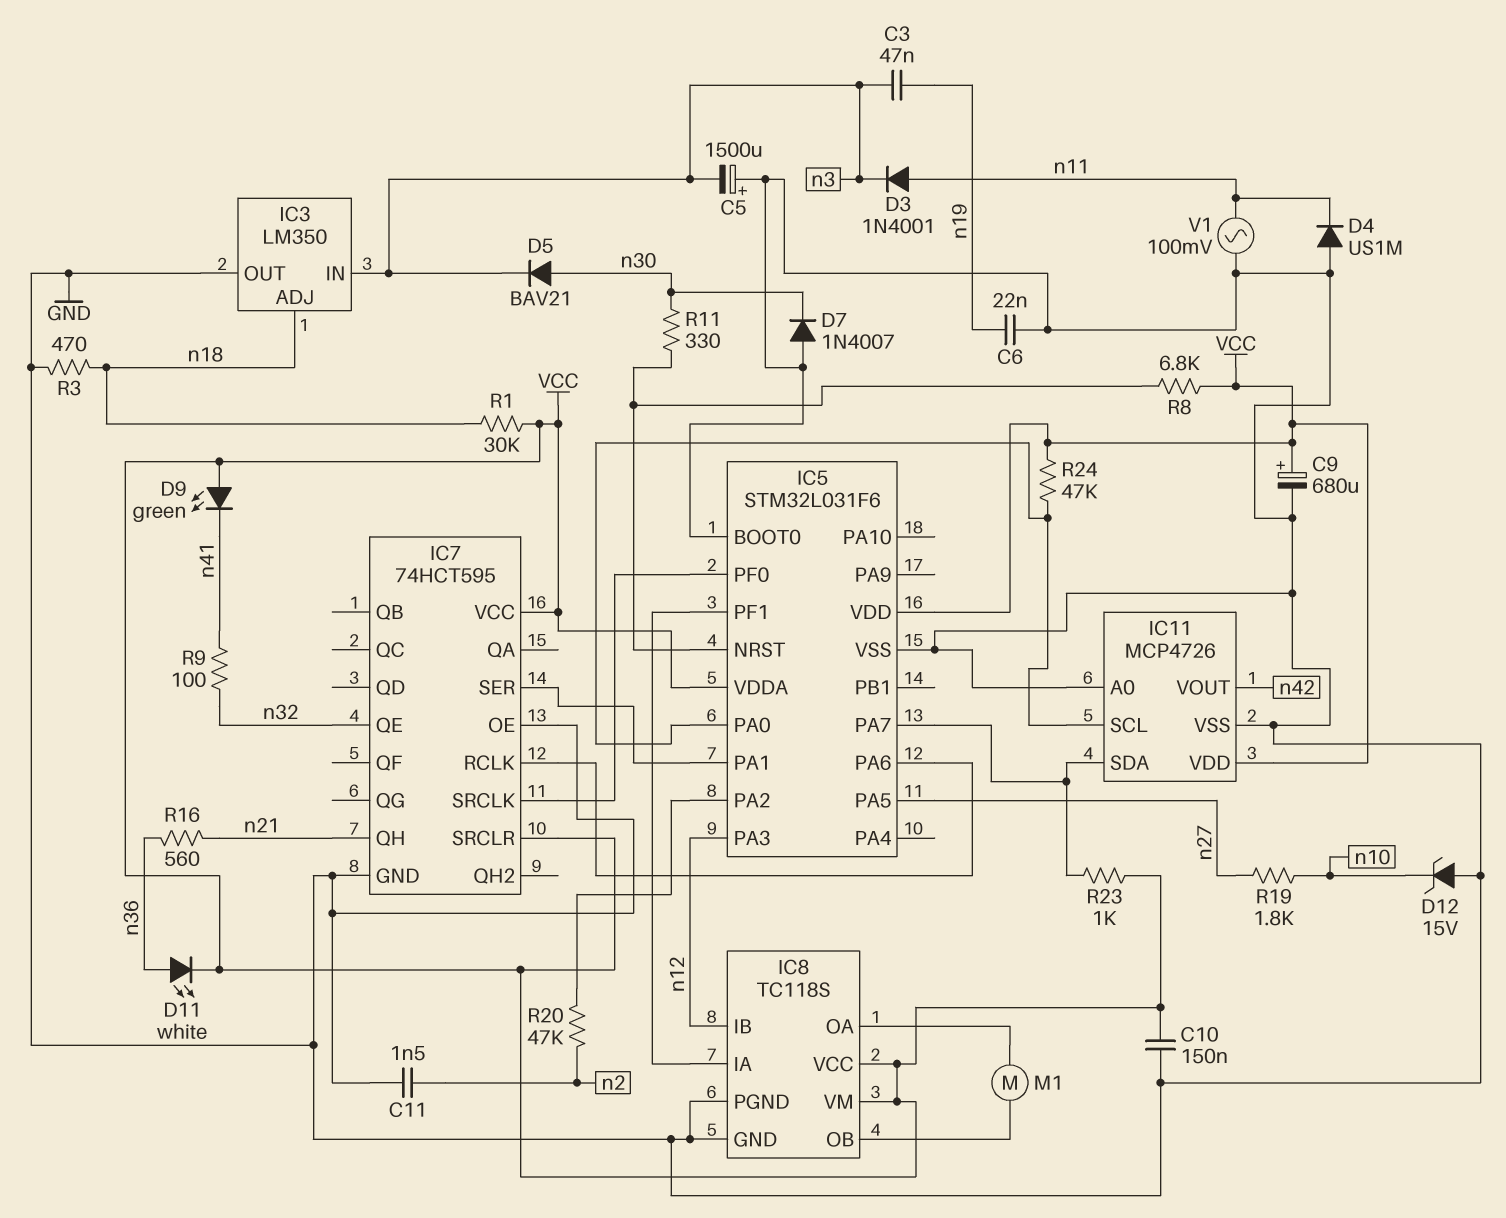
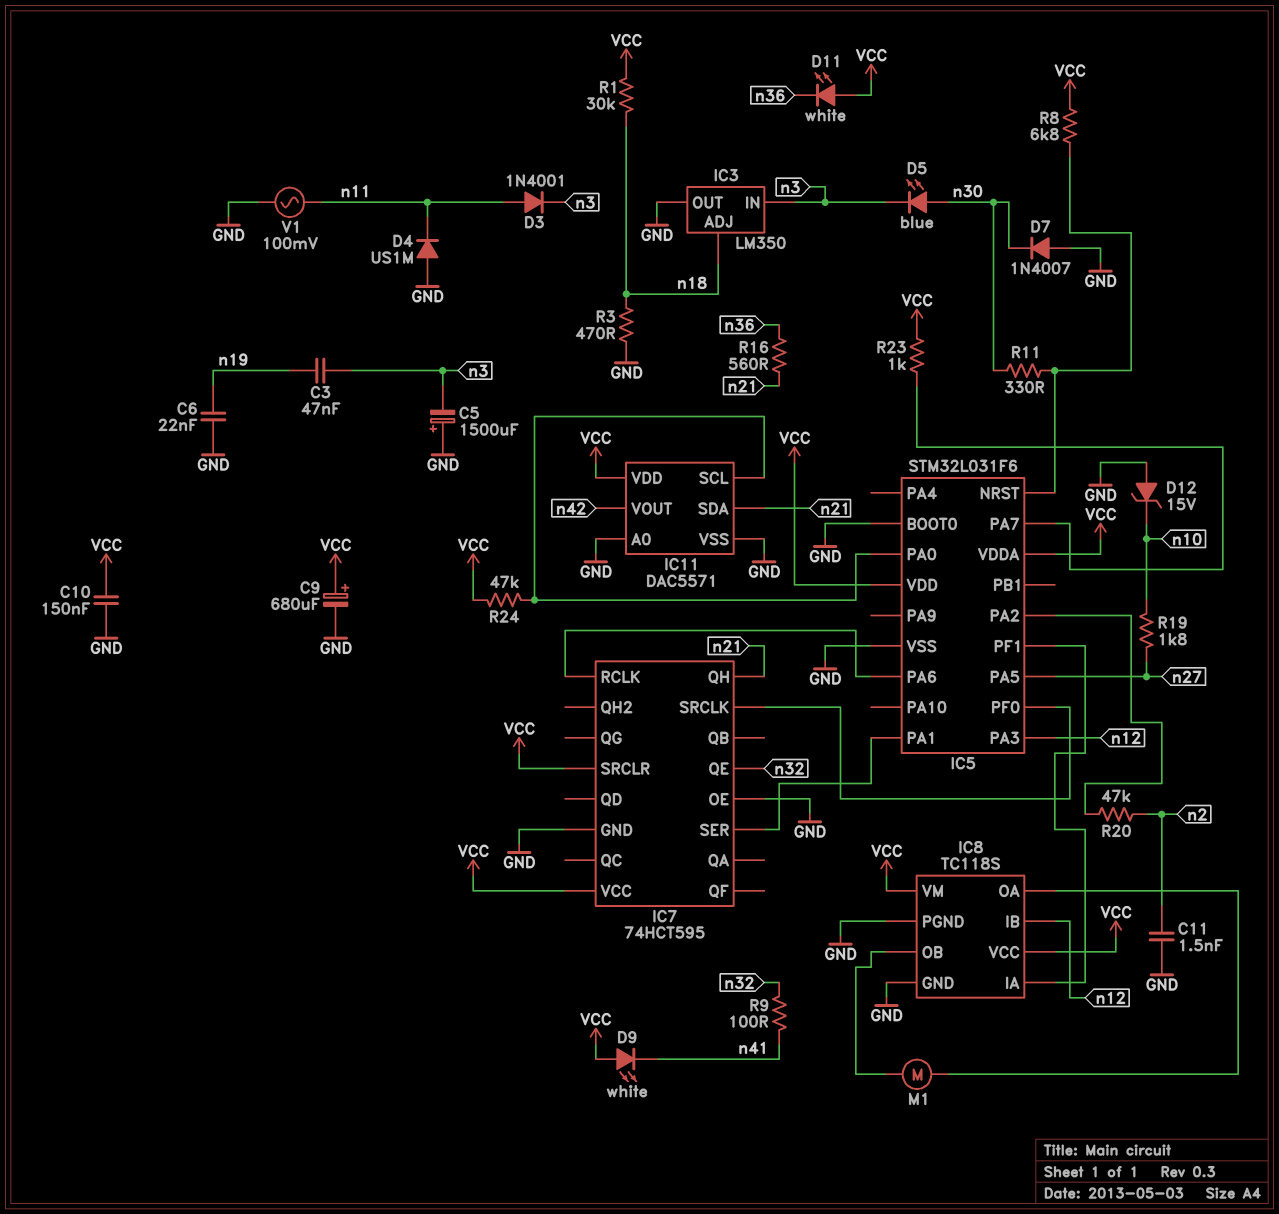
D5: diode BAV21 (A n30, K n3) -> LED blue (A n30, K n3)
D9: LED green (A VCC, K n41) -> LED white (A VCC, K n41)
D11: LED white (A n36, K VCC) -> LED white (A VCC, K n36)
IC11: MCP4726 -> DAC5571
IC11 pin SDA: IC5/PA7 -> n21

